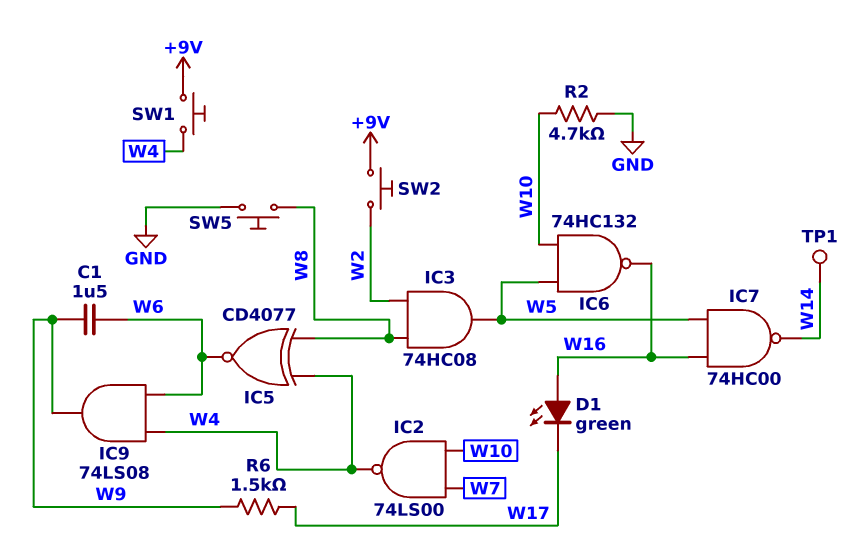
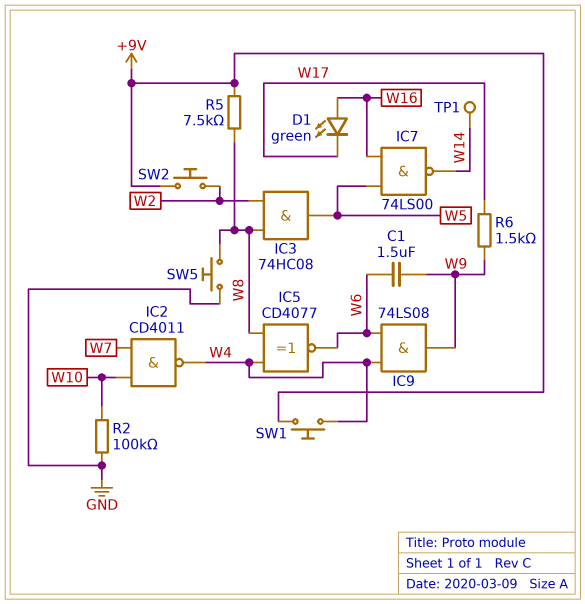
IC2: NAND 74LS00 (in W7, in W10, out W4) -> NAND CD4011 (in W7, in W10, out W4)
IC6: NAND 74HC132 (in W5, in W10, out W16) -> none
IC7: NAND 74HC00 (in W5, in W16, out W14) -> NAND 74LS00 (in W5, in W16, out W14)
R2: 4.7k (GND, W10) -> 100k (GND, W10)
R5: none -> 7.5k (+9V, W8)

